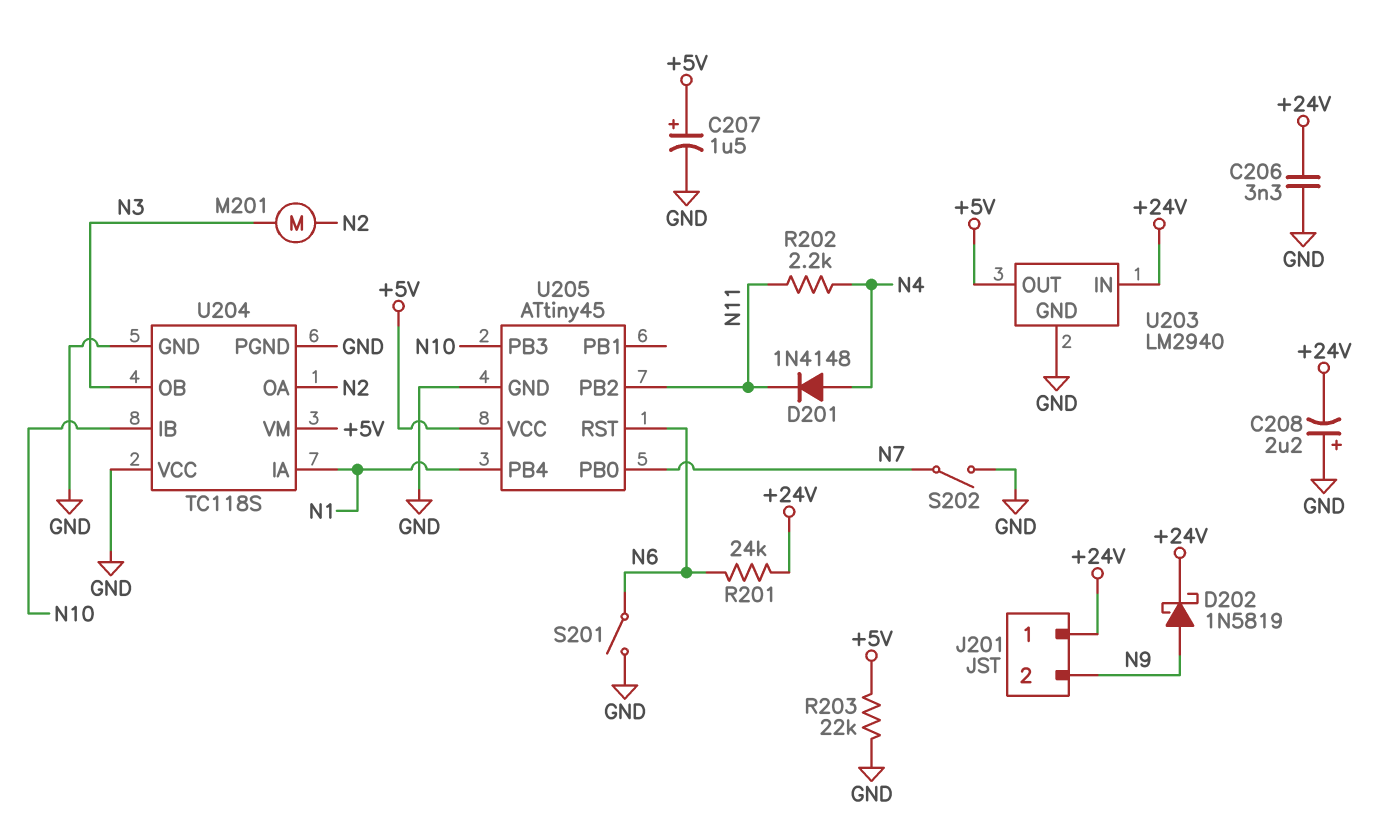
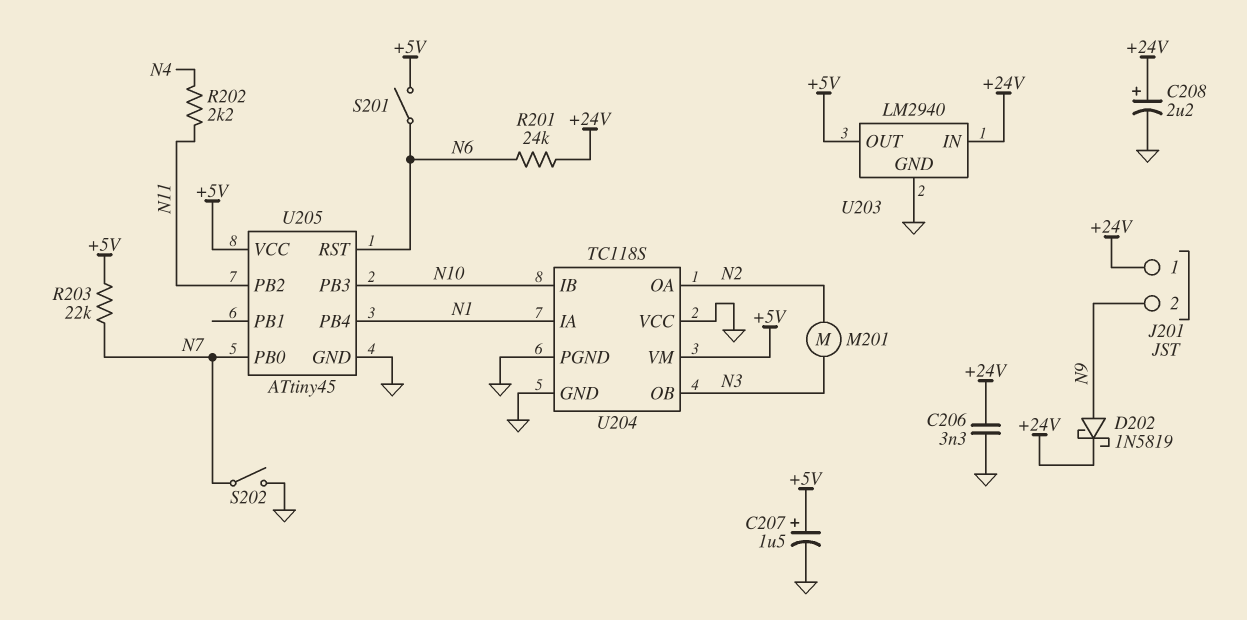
C208: 2.2uF (plus GND, minus +24V) -> 2.2uF (plus +24V, minus GND)
D201: diode 1N4148 (A N4, K N11) -> none
R203: 22k (+5V, GND) -> 22k (+5V, N7)
S201: switch (GND, N6) -> switch (+5V, N6)

